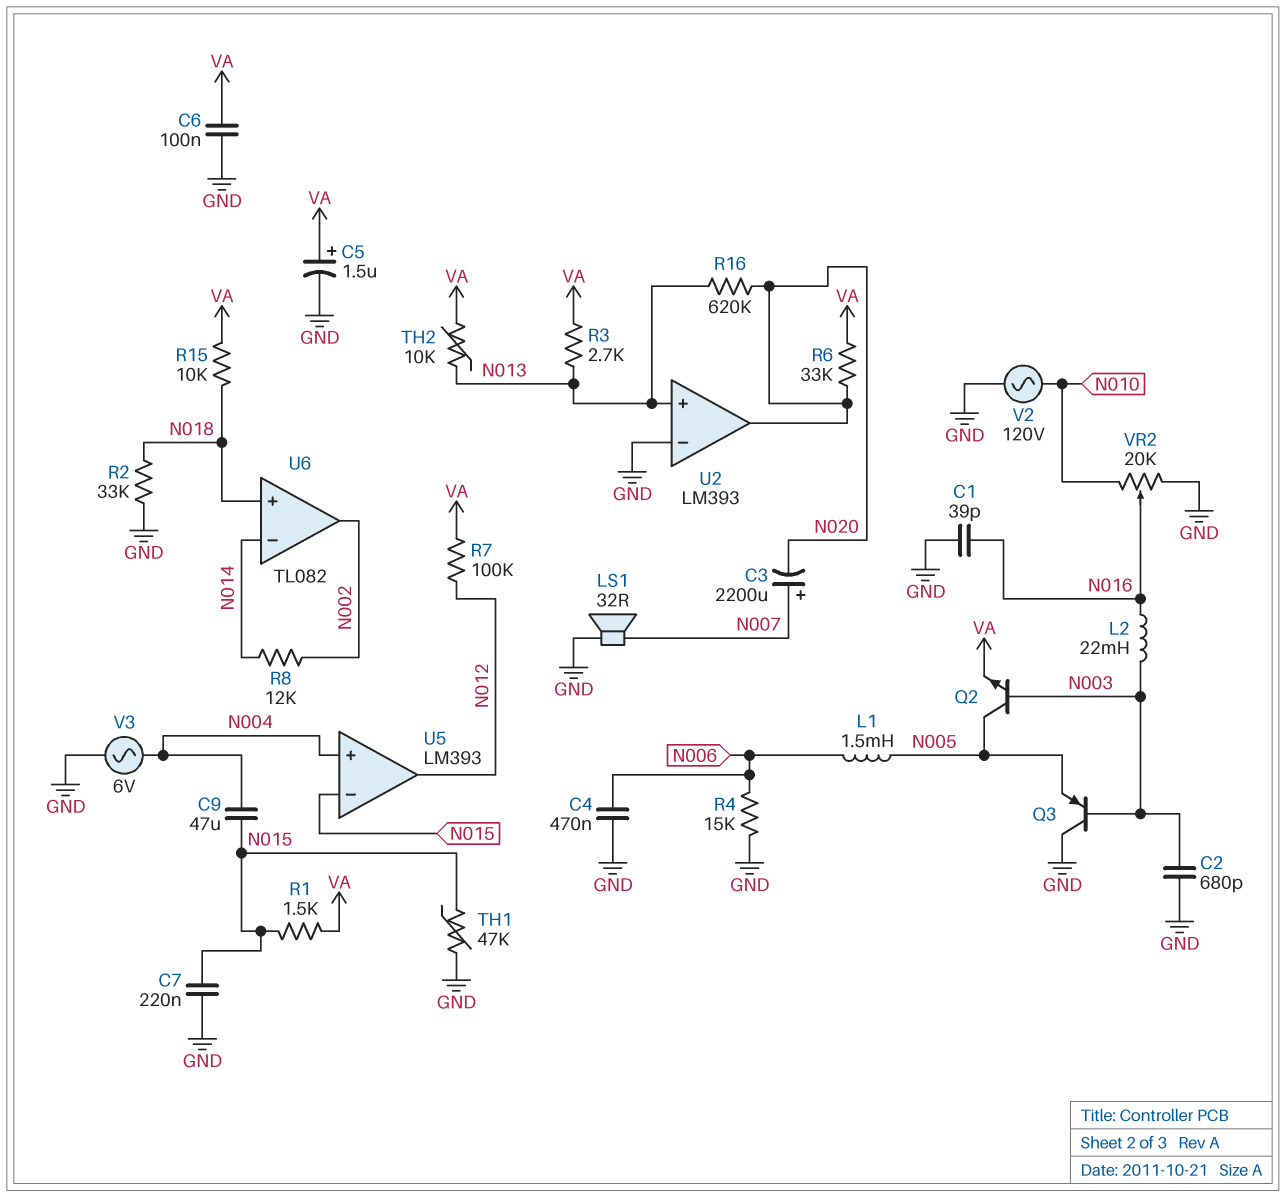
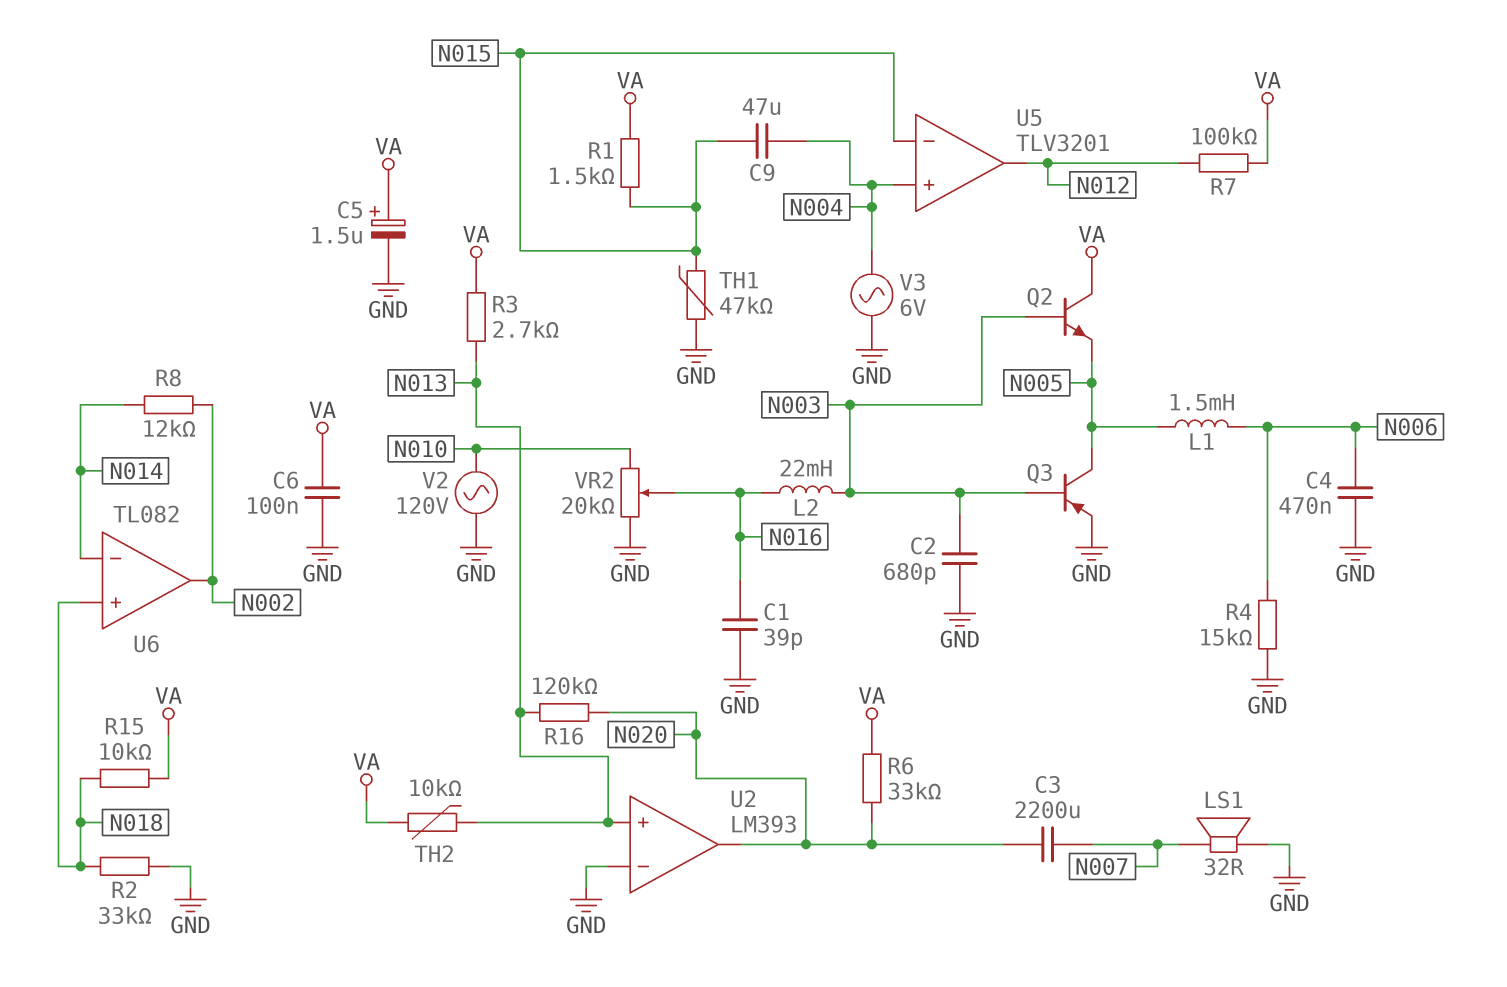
C3: 2200uF (plus N007, minus N020) -> 2200uF (N007, N020)
C7: 220nF (GND, N015) -> none
Q2: NPN (B N003, C N005, E VA) -> NPN (B N003, C VA, E N005)
Q3: PNP (B N003, C GND, E N005) -> PNP (B N003, C N005, E GND)
R16: 620k (N013, N020) -> 120k (N013, N020)
U5: LM393 -> TLV3201

